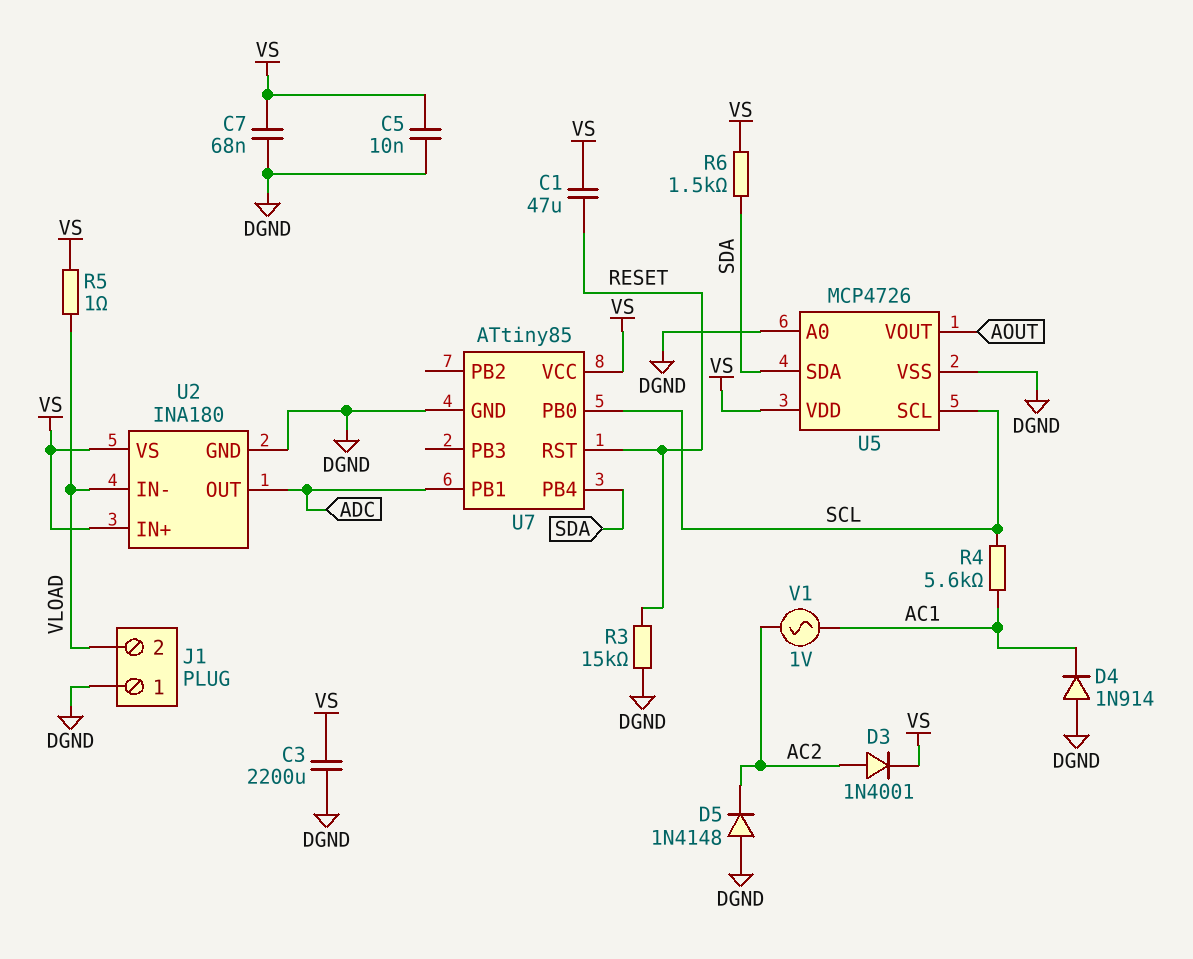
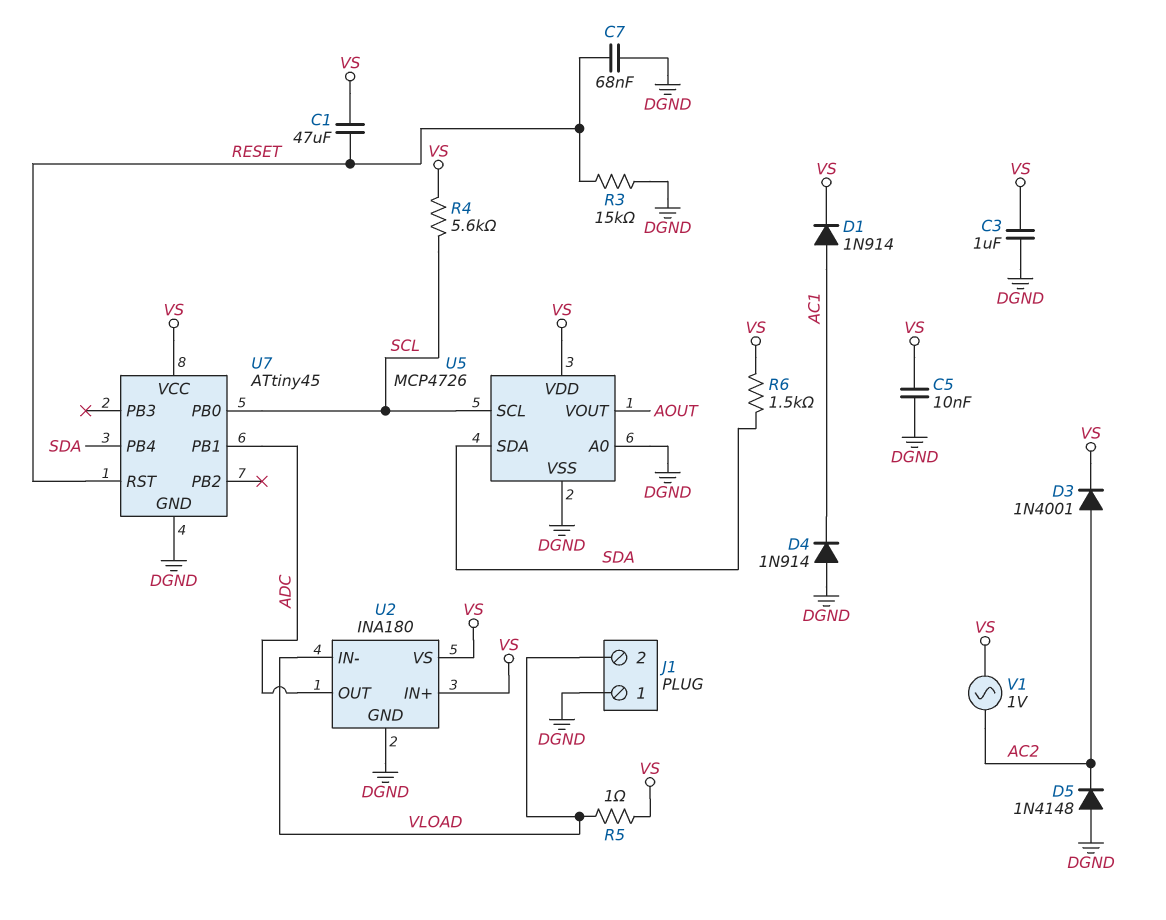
C3: 2200uF (DGND, VS) -> 1uF (DGND, VS)
C7: 68nF (DGND, VS) -> 68nF (DGND, RESET)
D1: none -> diode 1N914 (A AC1, K VS)
R4: 5.6k (AC1, SCL) -> 5.6k (SCL, VS)
U7: ATtiny85 -> ATtiny45
V1: AC 1V (AC1, AC2) -> AC 1V (AC2, VS)

